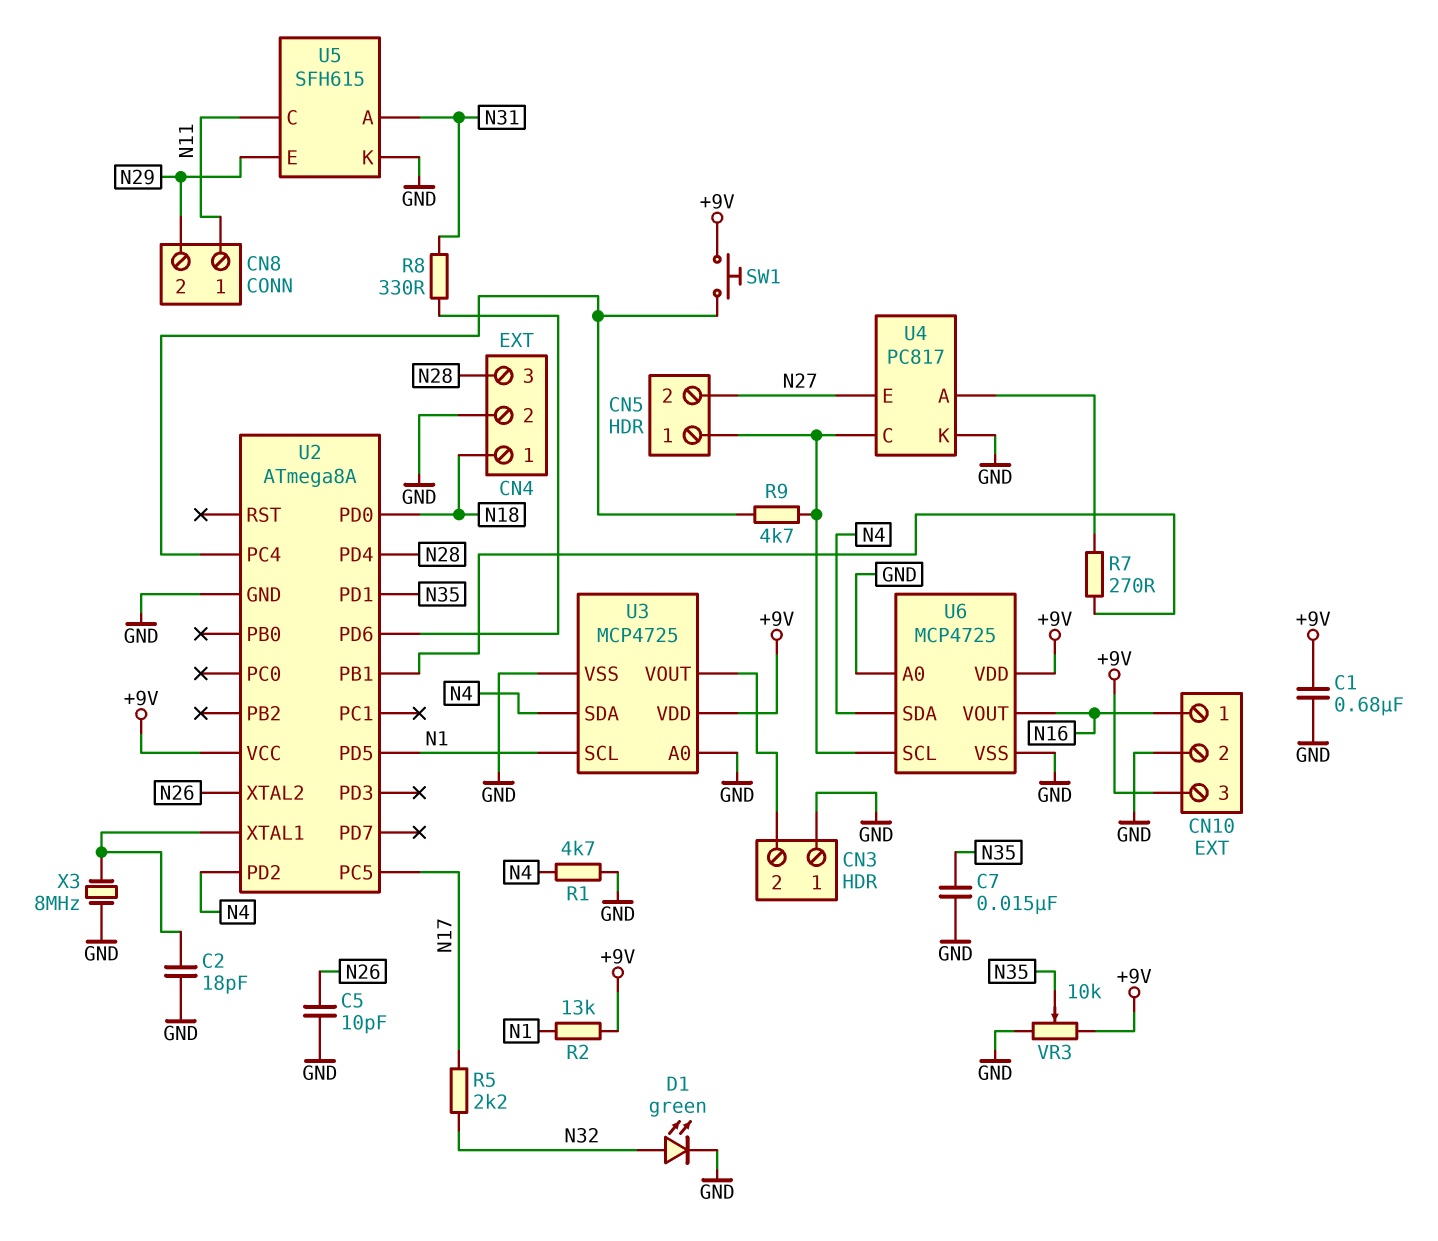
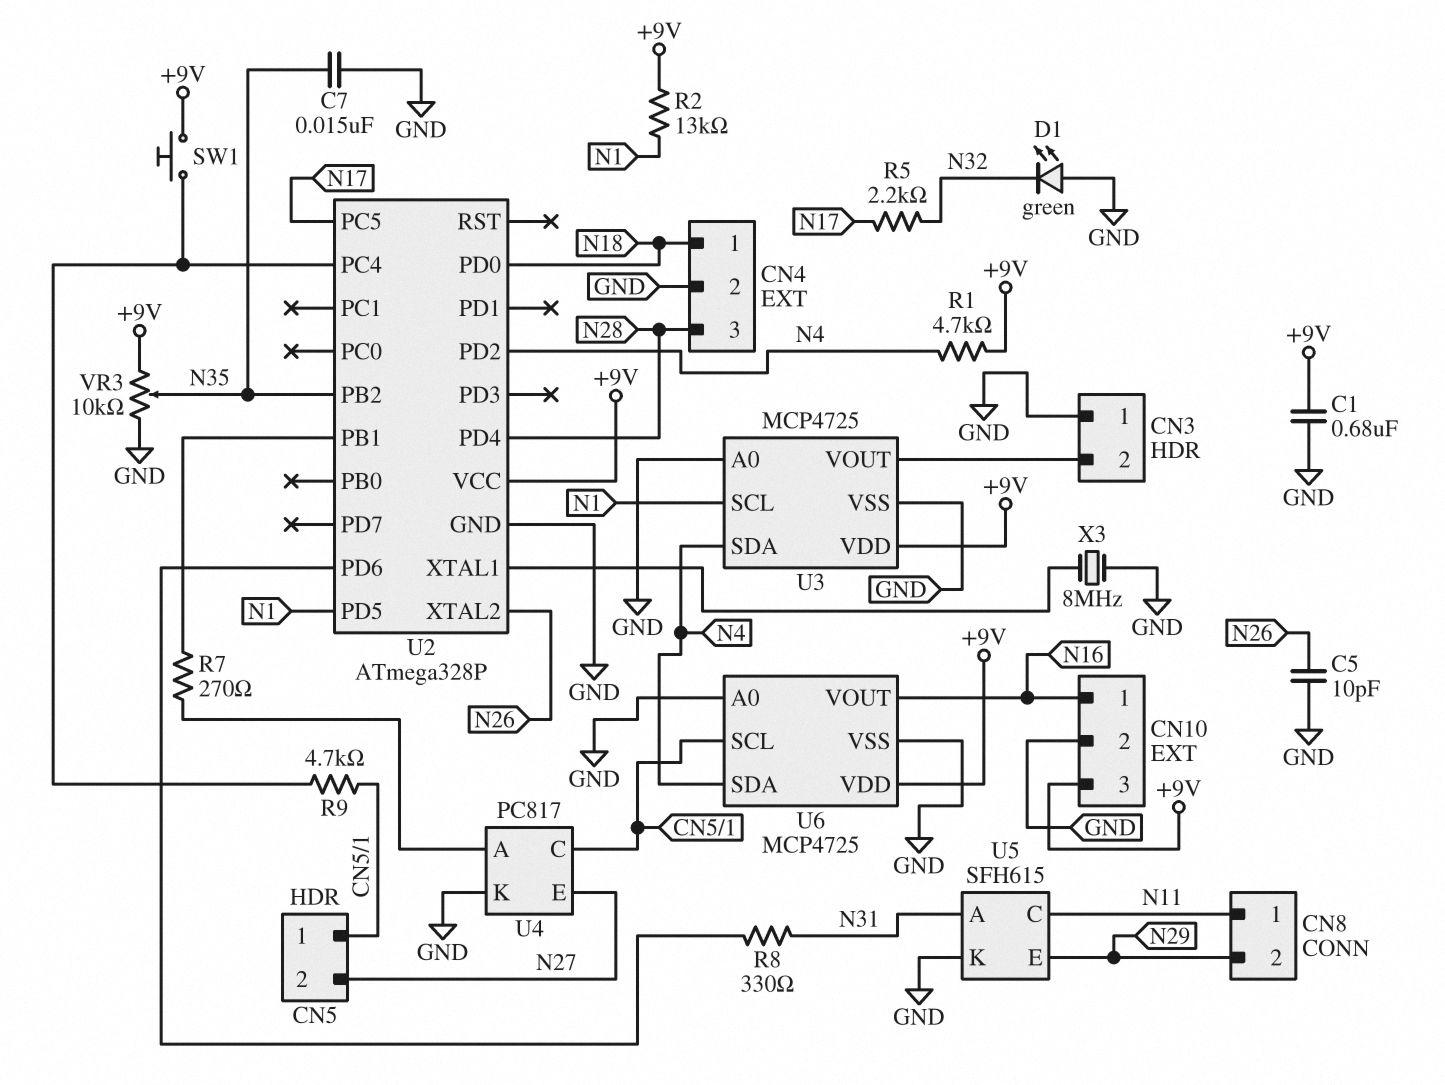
C2: 18pF (GND, U2/XTAL1) -> none
D1: LED green (A N32, K GND) -> LED green (A GND, K N32)
R1: 4.7k (GND, N4) -> 4.7k (+9V, N4)
U2: ATmega8A -> ATmega328P
U2 pin PB2: none -> N35
U2 pin PD1: N35 -> none

